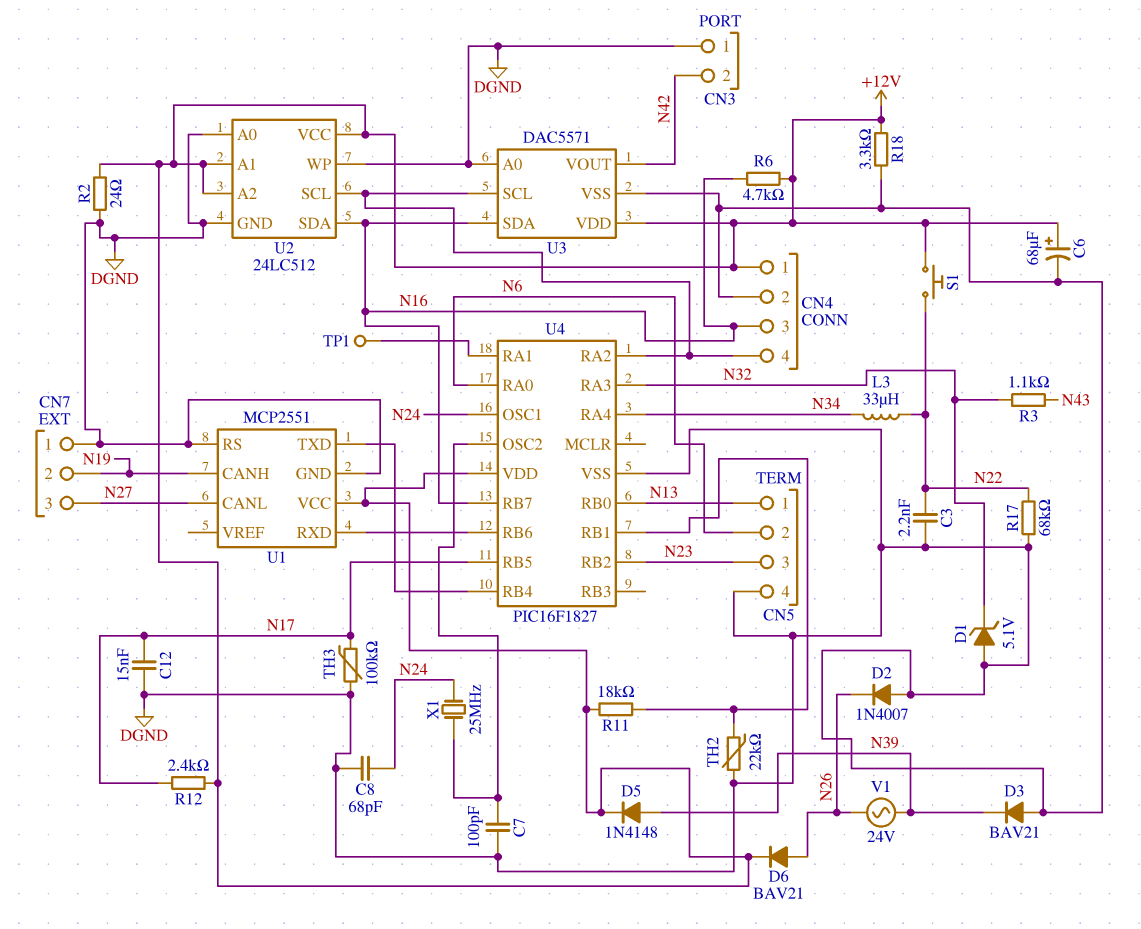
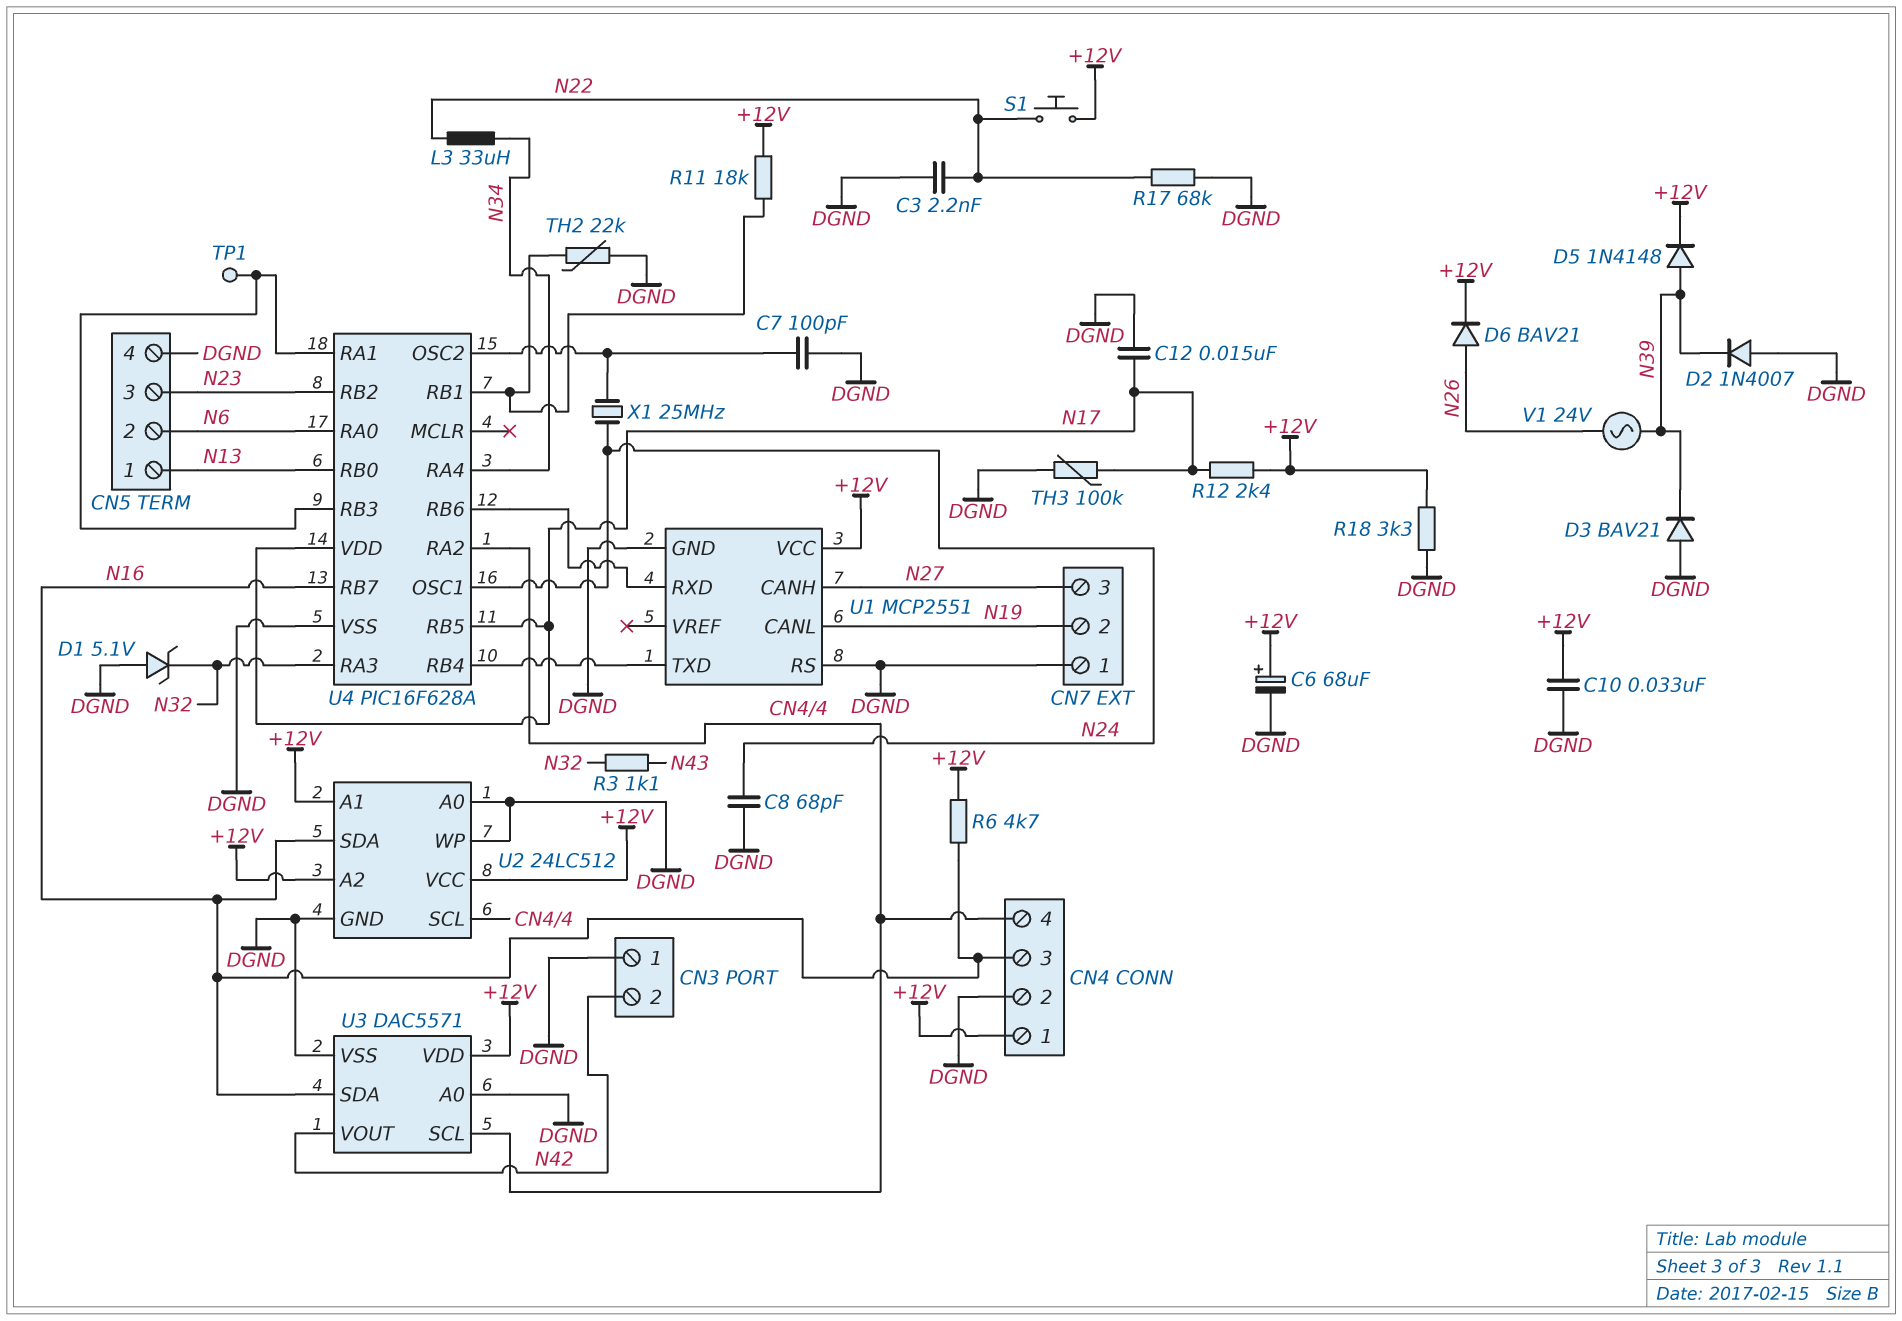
C10: none -> 33nF (+12V, DGND)
D2: diode 1N4007 (A DGND, K N26) -> diode 1N4007 (A DGND, K N39)
R2: 24 (+12V, DGND) -> none
U1 pin CANH: N19 -> N27
U1 pin CANL: N27 -> N19
U4: PIC16F1827 -> PIC16F628A
U4 pin RB3: none -> U4/RA1
U4 pin VDD: +12V -> N17

